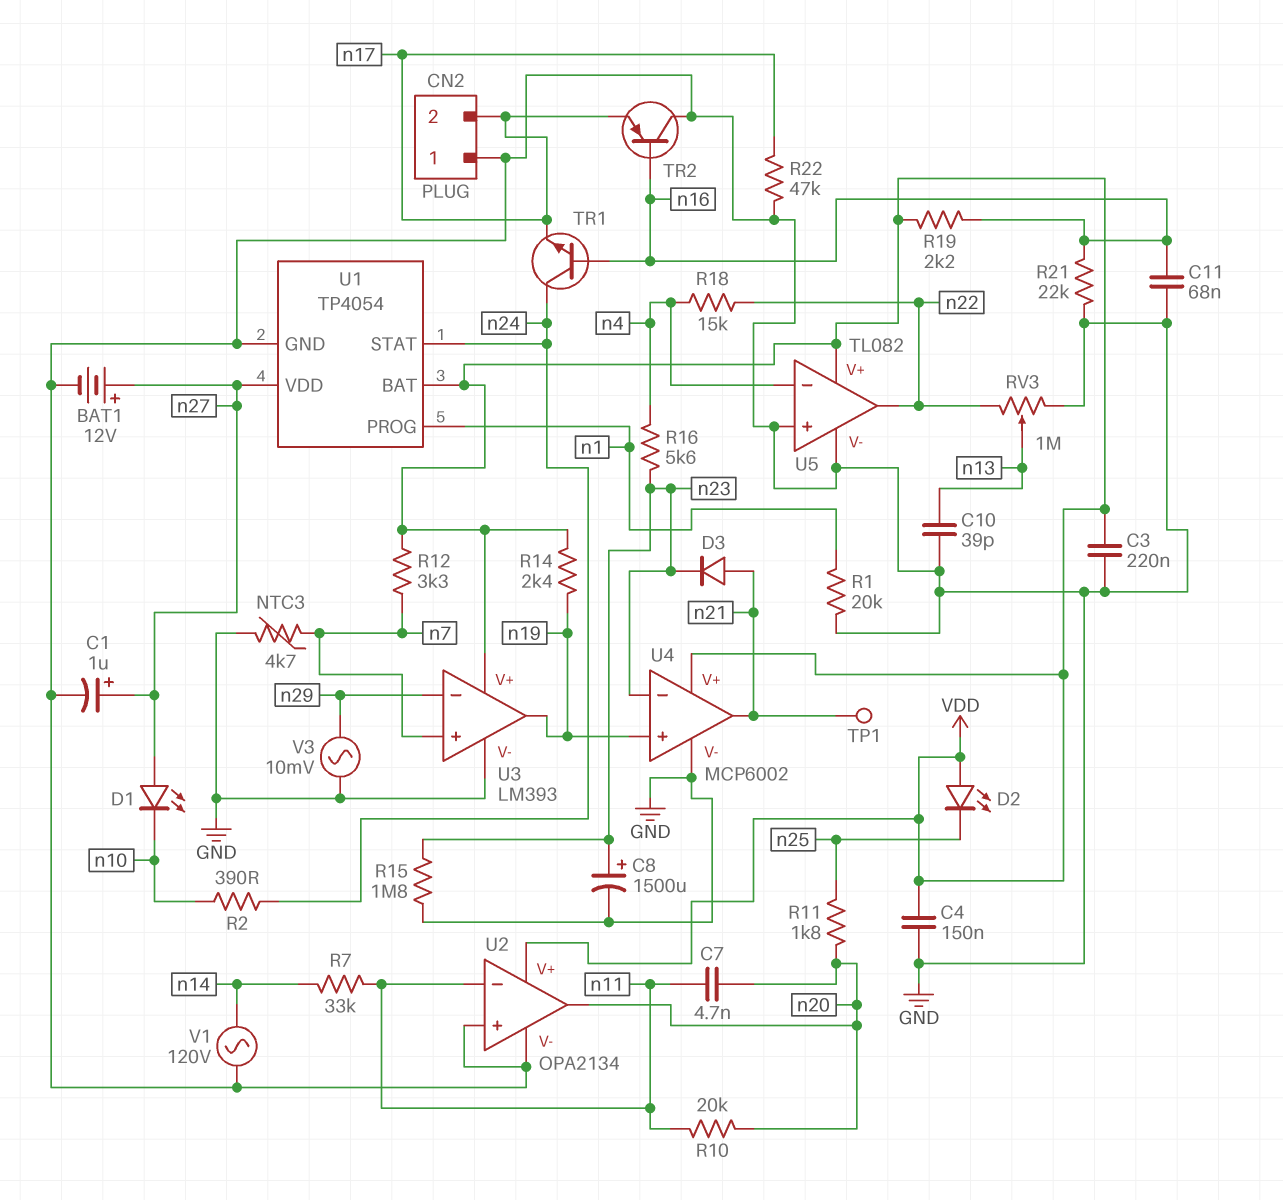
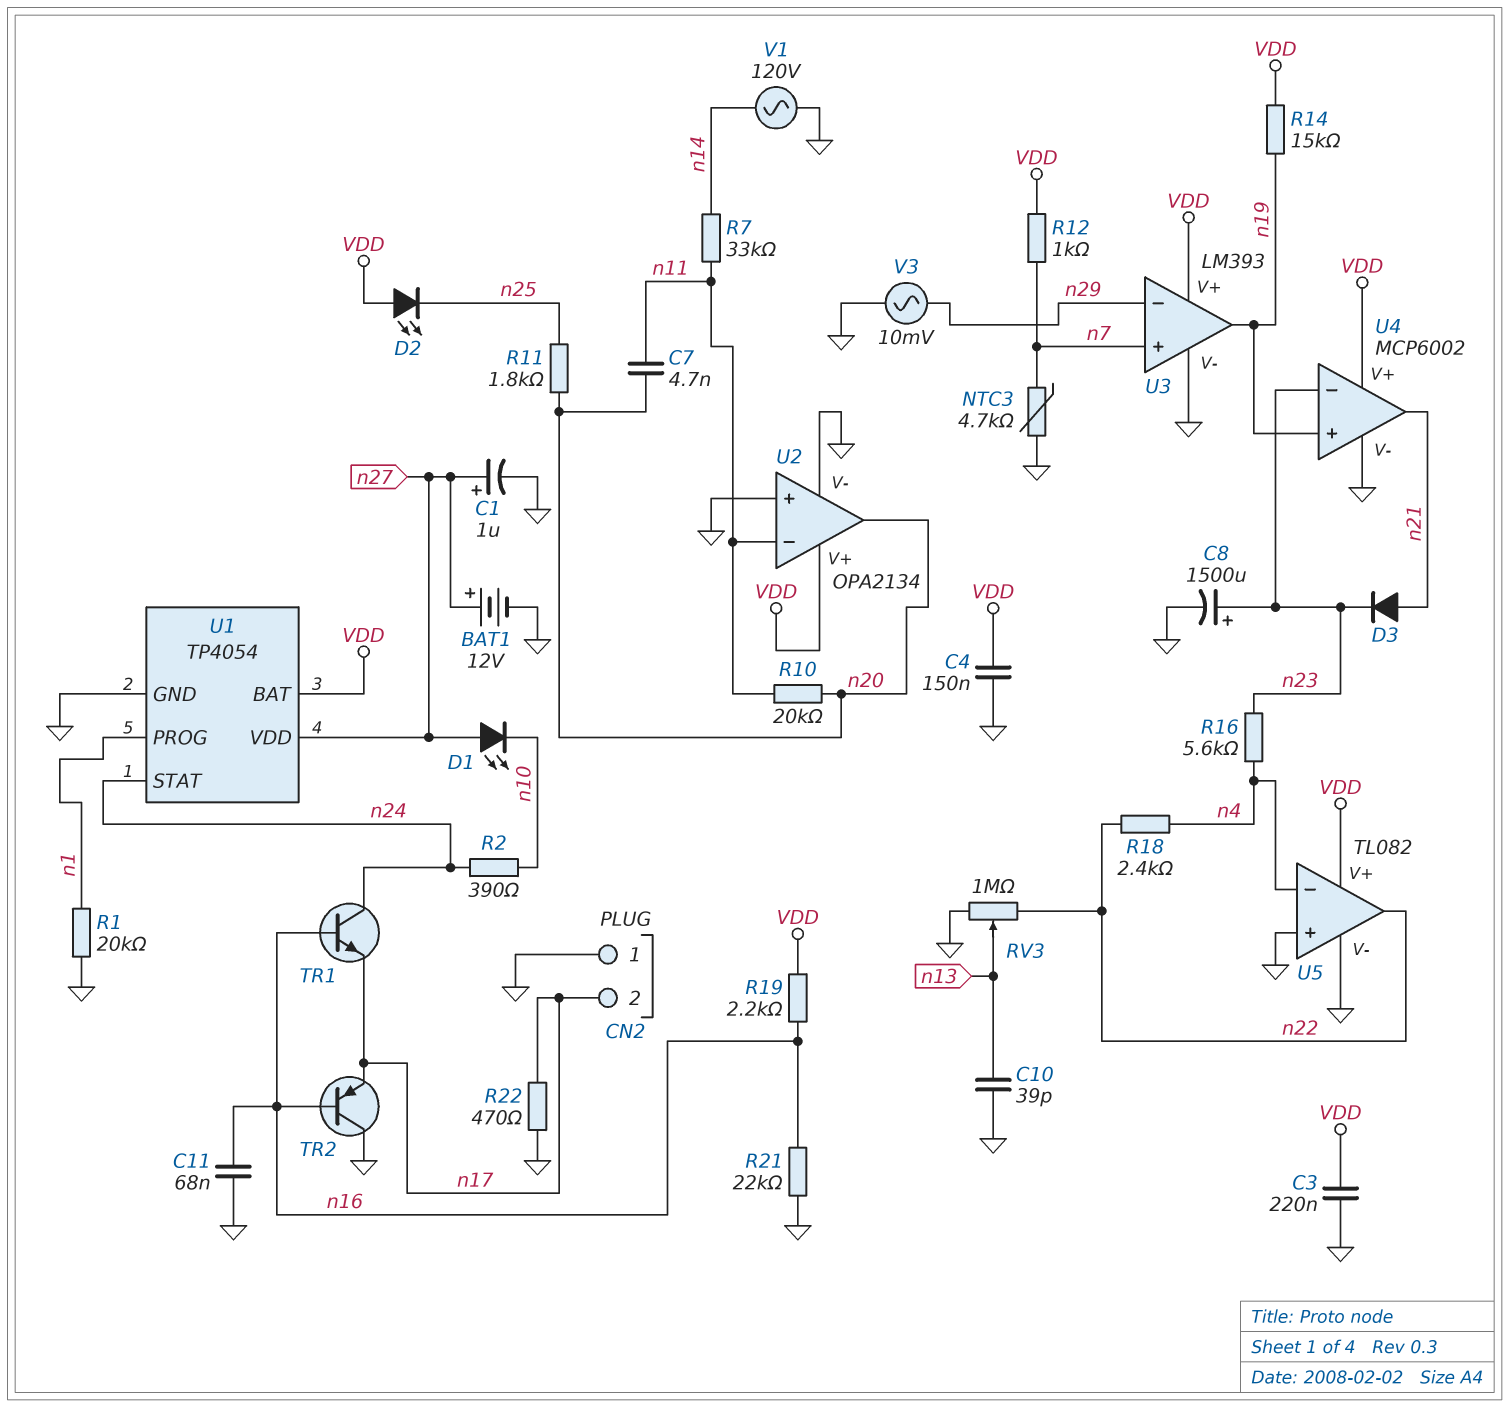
R12: 3.3k (VDD, n7) -> 1k (VDD, n7)
R14: 2.4k (VDD, n19) -> 15k (VDD, n19)
R15: 1.8M (GND, n23) -> none
R18: 15k (n4, n22) -> 2.4k (n4, n22)
R22: 47k (GND, n17) -> 470 (GND, n17)
TP1: test point (n21) -> none

